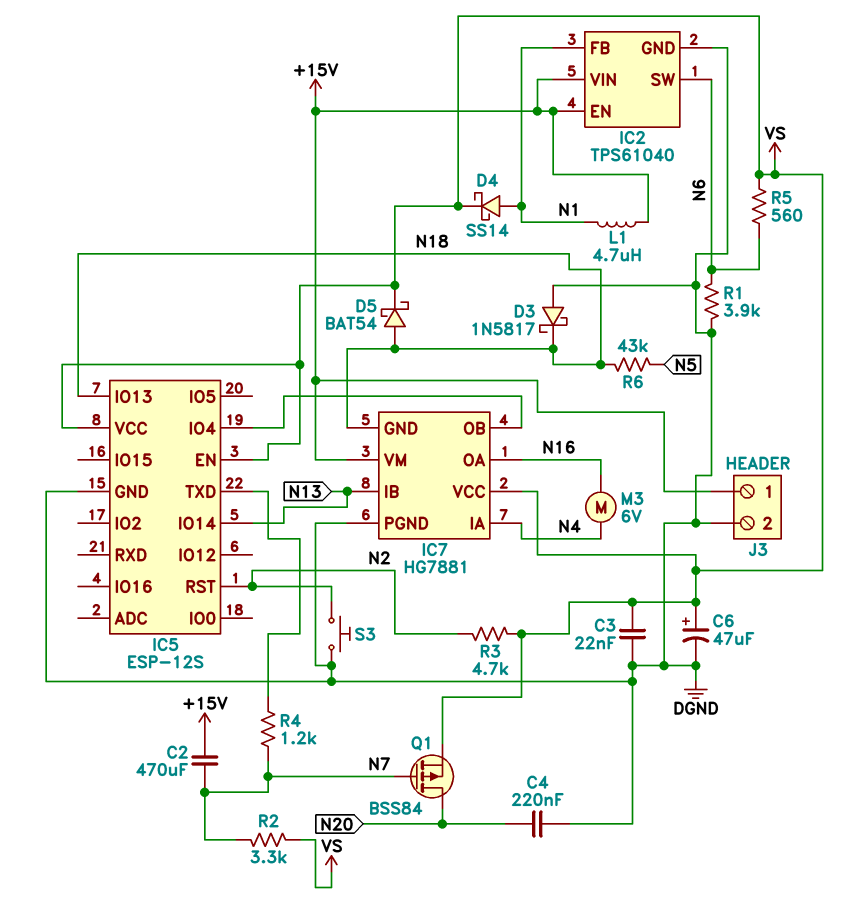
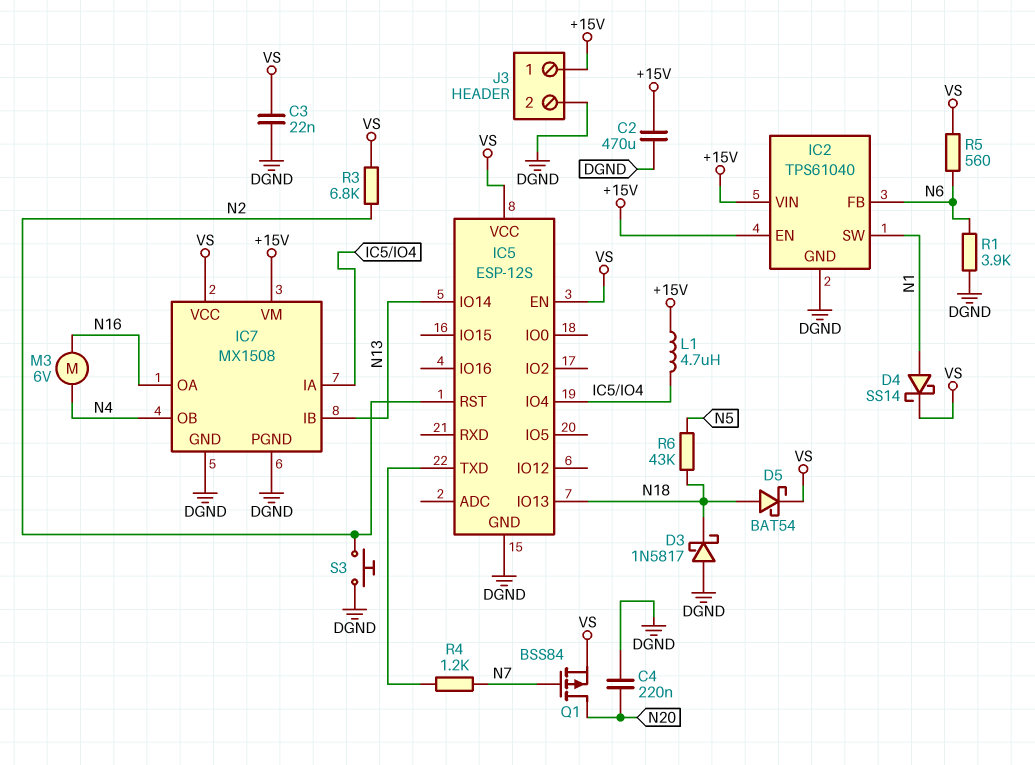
C2: 470uF (+15V, N7) -> 470uF (+15V, DGND)
C6: 47uF (plus VS, minus DGND) -> none
IC2 pin FB: N1 -> N6
IC2 pin SW: N6 -> N1
IC7: HG7881 -> MX1508
IC7 pin GND: N18 -> DGND
IC7 pin IA: N4 -> IC5/IO4
IC7 pin OB: IC5/IO4 -> N4
L1: 4.7uH (+15V, N1) -> 4.7uH (+15V, IC5/IO4)
R2: 3.3k (N7, VS) -> none
R3: 4.7k (N2, VS) -> 6.8k (N2, VS)

